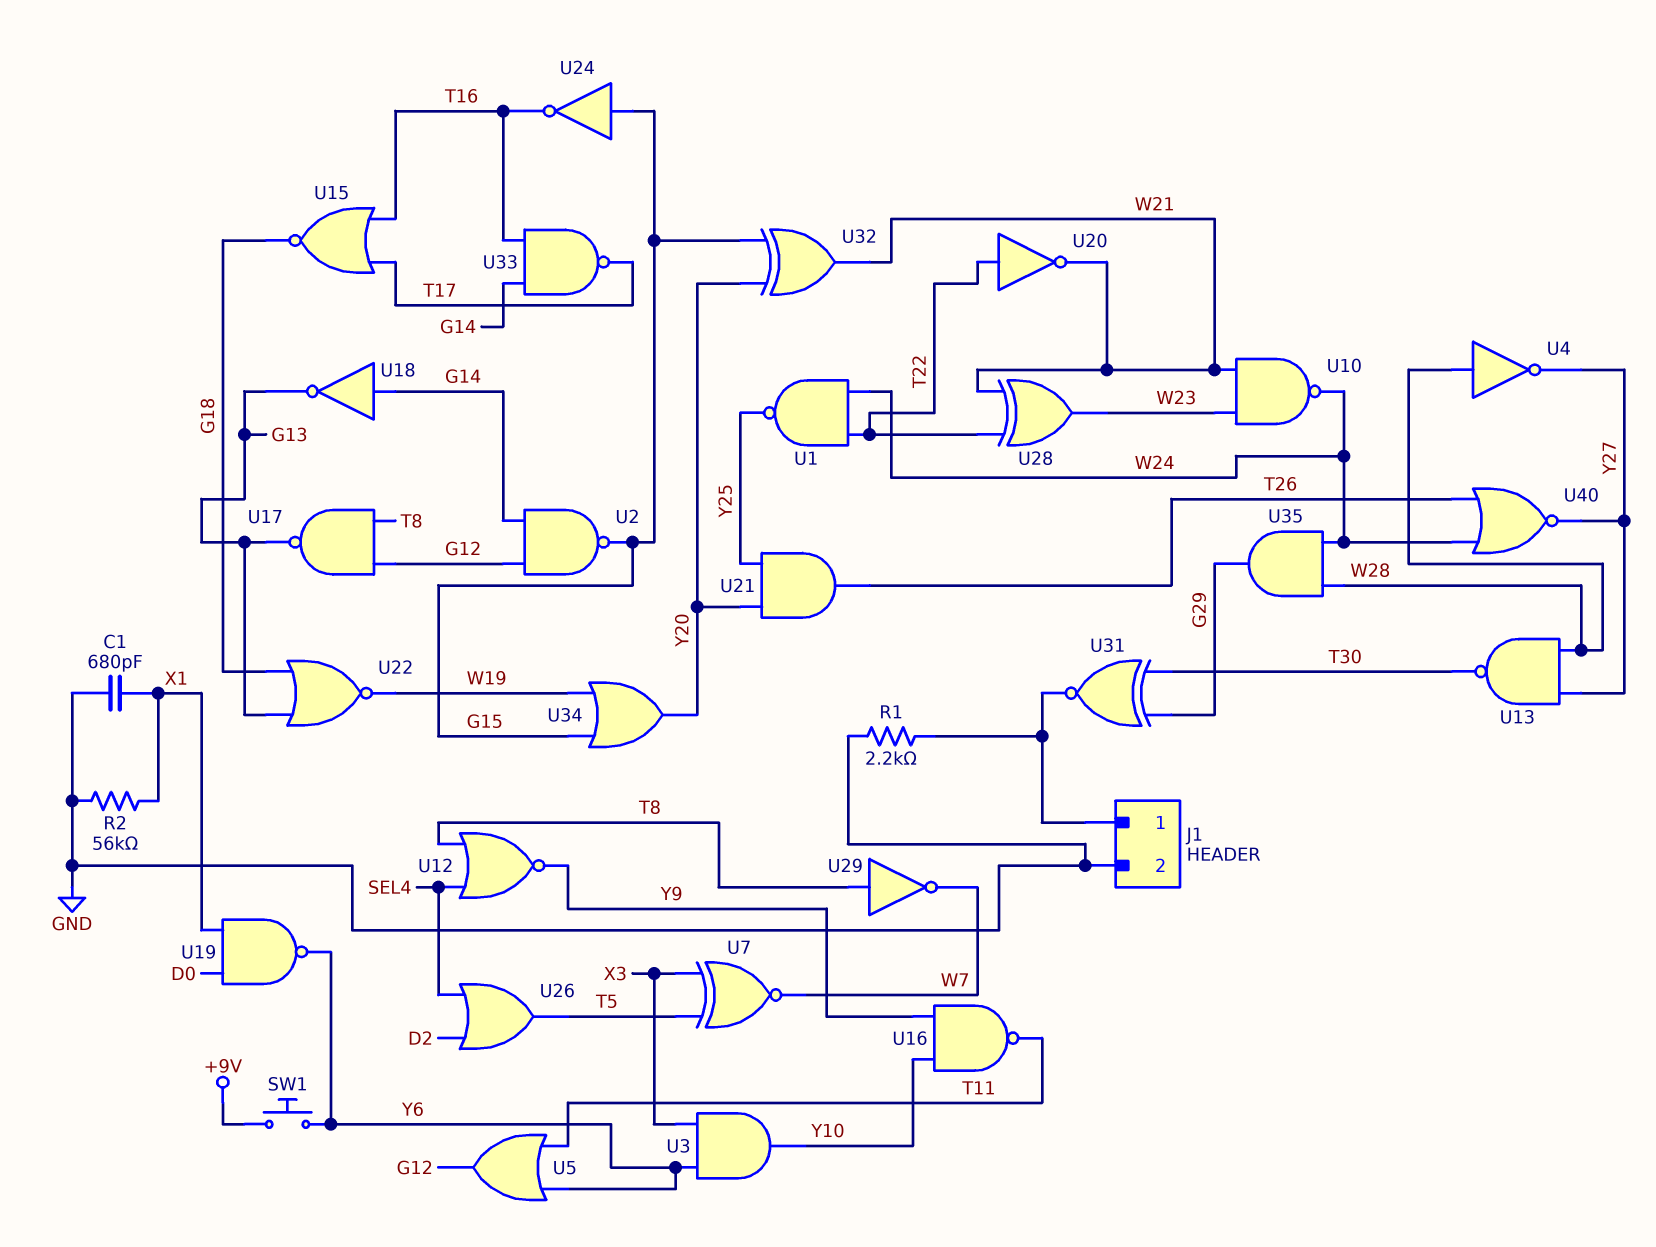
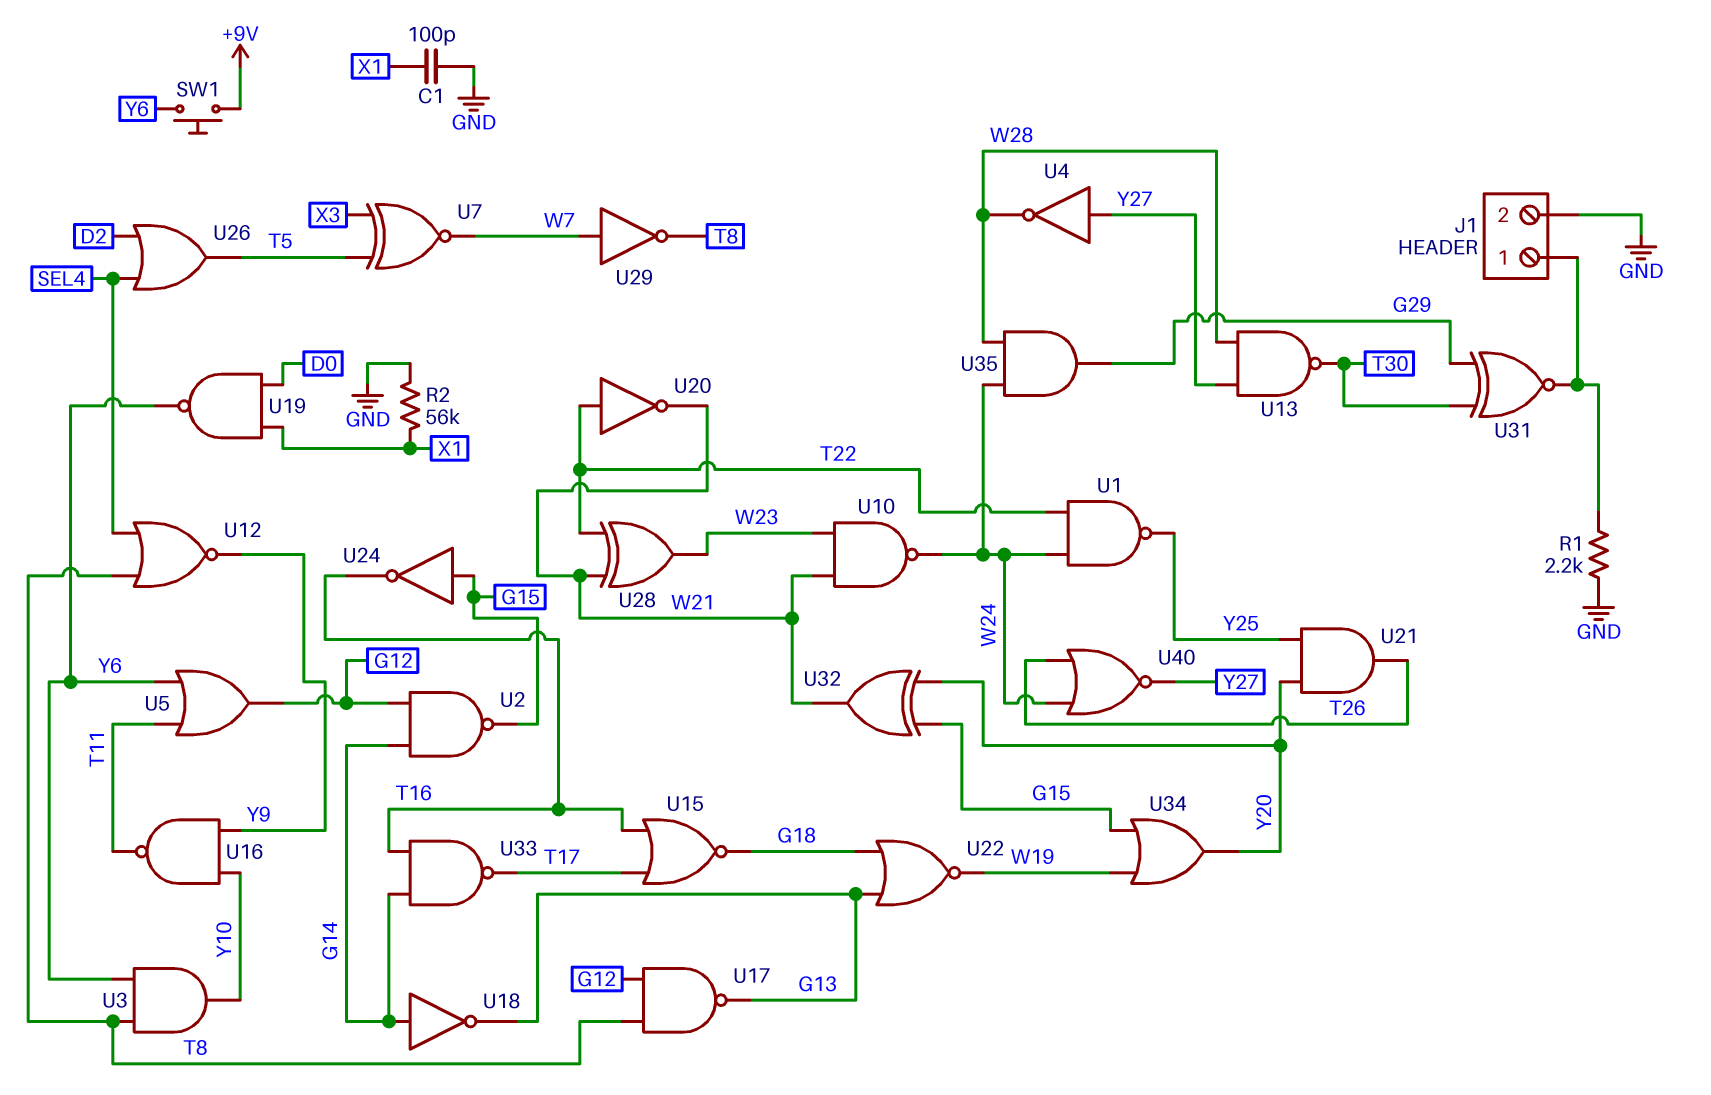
C1: 680pF (GND, X1) -> 100pF (GND, X1)
U3: AND (in X3, in Y6, out Y10) -> AND (in T8, in Y6, out Y10)
U4: NOT (in W28, out Y27) -> NOT (in Y27, out W28)
U29: NOT (in T8, out W7) -> NOT (in W7, out T8)

